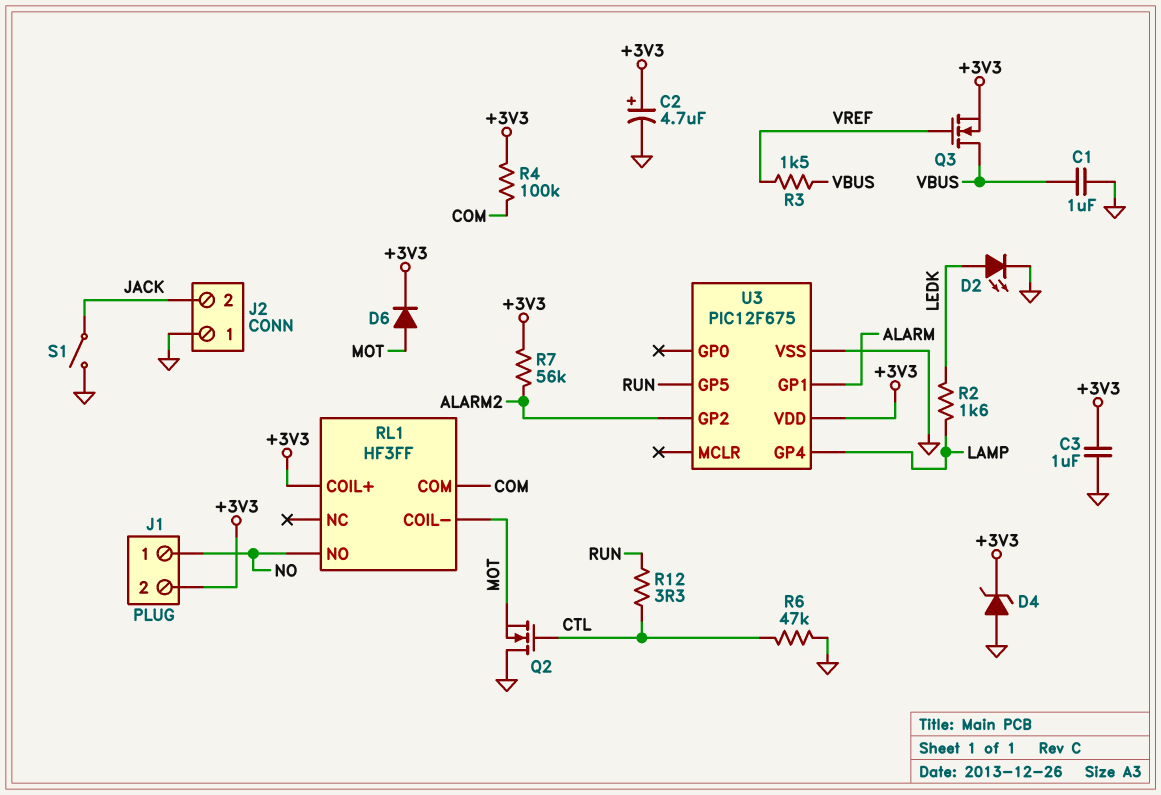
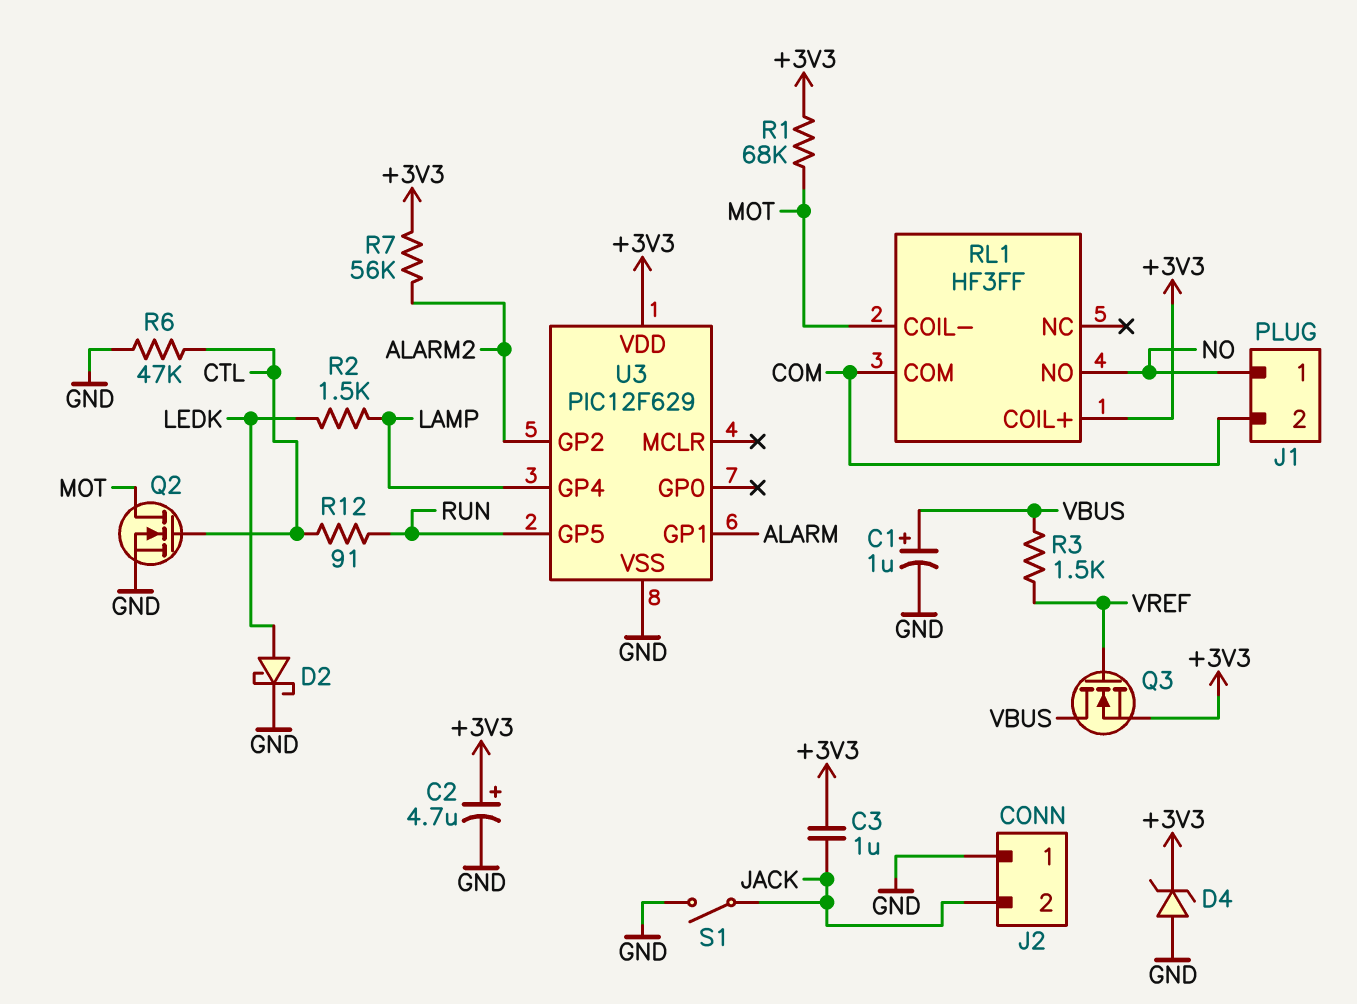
C1: 1uF (GND, VBUS) -> 1uF (plus VBUS, minus GND)
C3: 1uF (+3V3, GND) -> 1uF (+3V3, JACK)
D2: LED (A LEDK, K GND) -> schottky (A LEDK, K GND)
D6: diode (A MOT, K +3V3) -> none
J1 pin 2: +3V3 -> COM
Q2: NMOS (G CTL, D GND, S MOT) -> NMOS (G CTL, D MOT, S GND)
R1: none -> 68k (+3V3, MOT)
R2: 1.6k (LAMP, LEDK) -> 1.5k (LAMP, LEDK)
R4: 100k (+3V3, COM) -> none
R12: 3.3 (CTL, RUN) -> 91 (CTL, RUN)
U3: PIC12F675 -> PIC12F629

